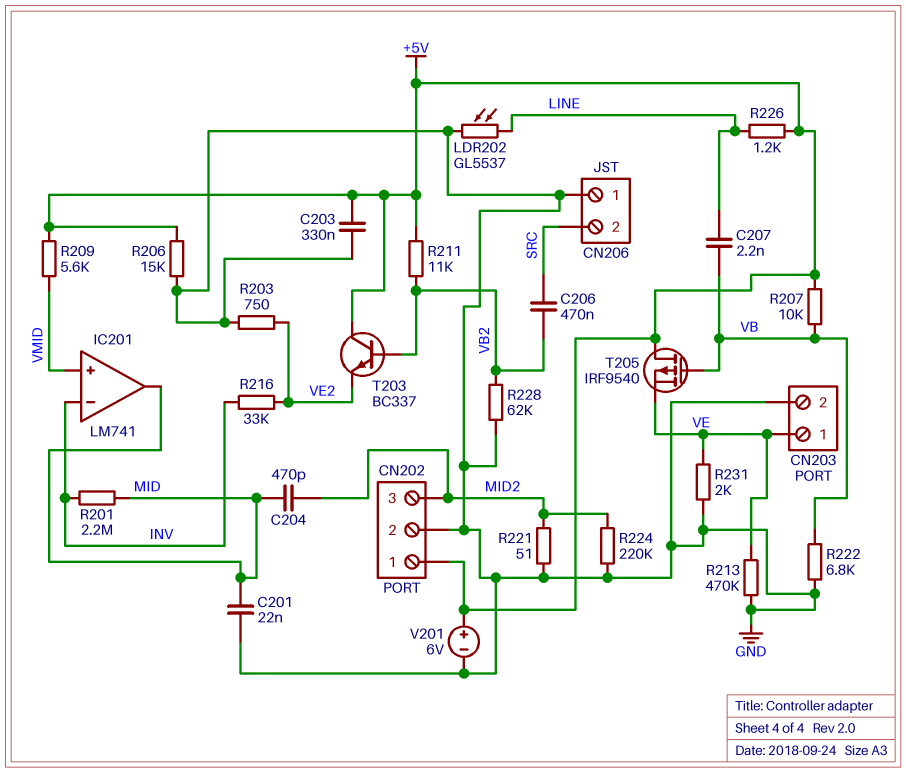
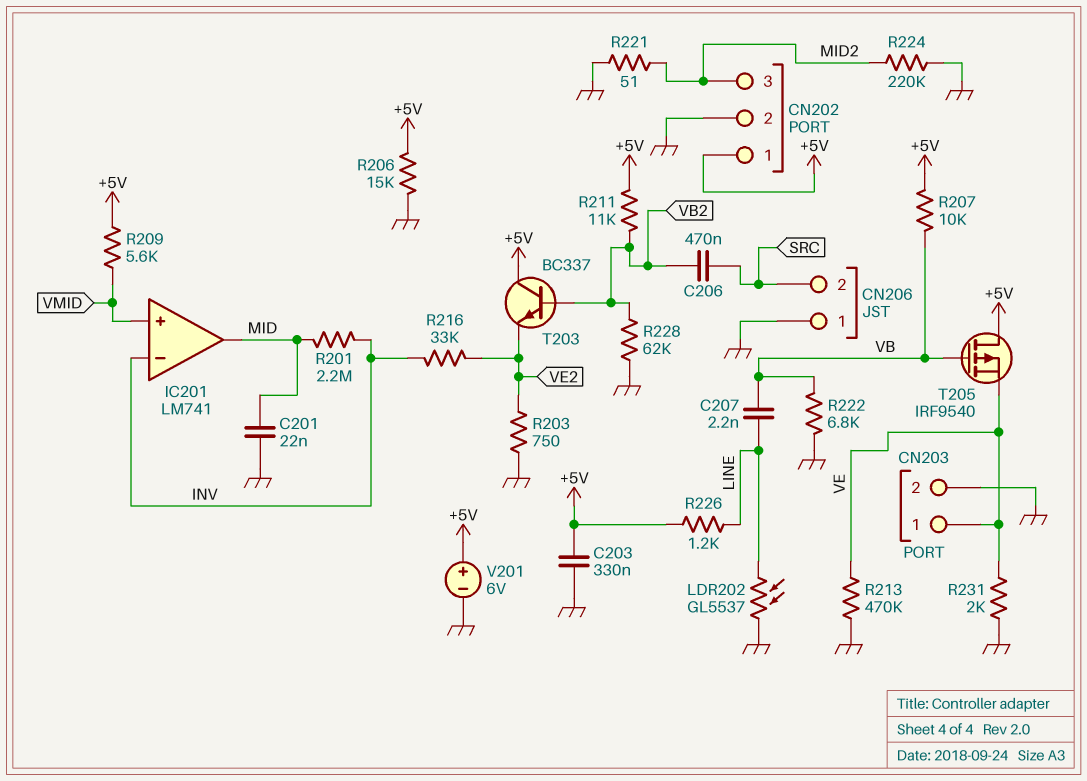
C204: 470pF (MID, MID2) -> none

